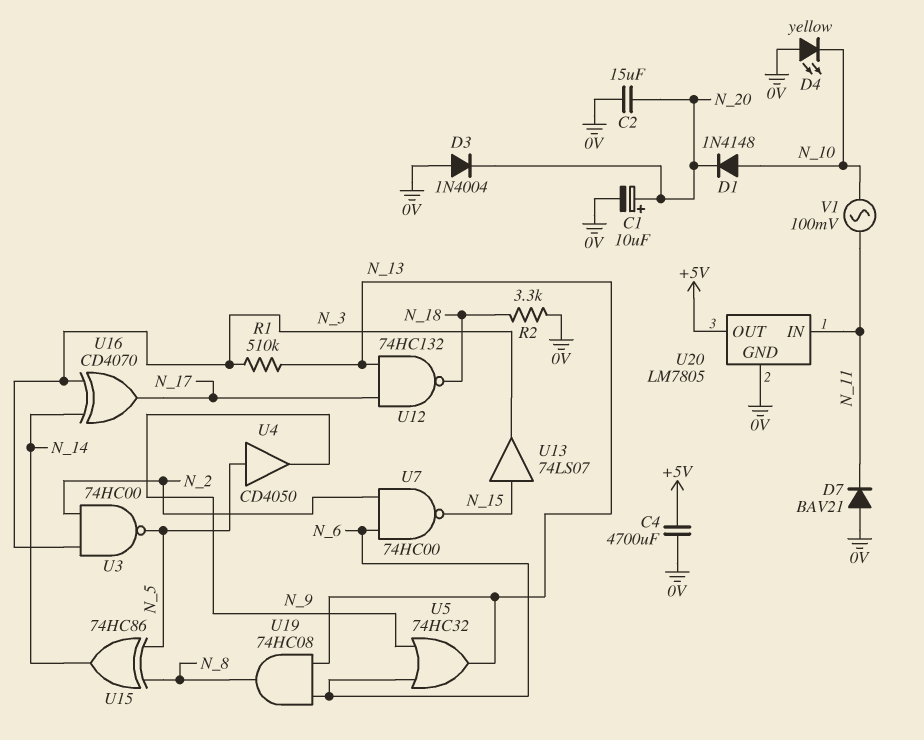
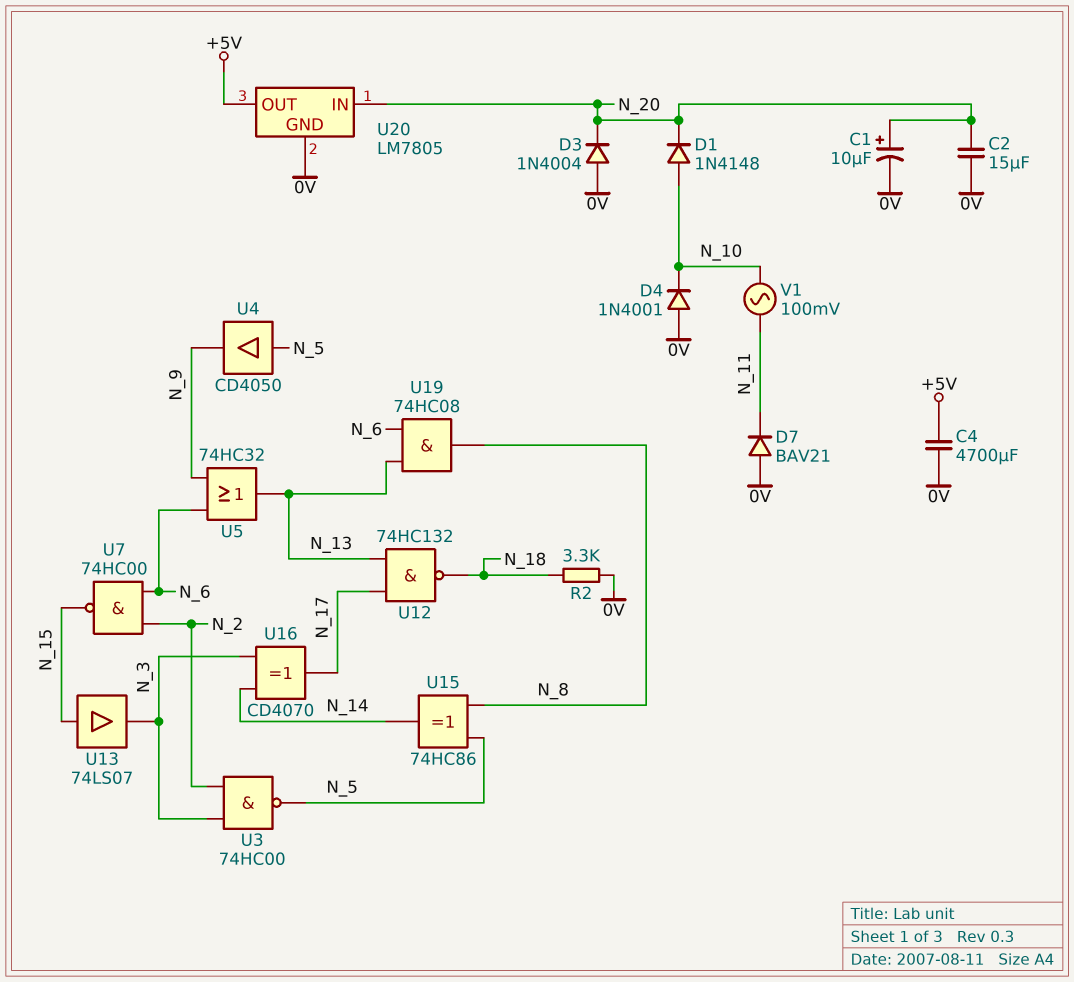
D4: LED yellow (A 0V, K N_10) -> diode 1N4001 (A 0V, K N_10)
R1: 510k (N_3, N_13) -> none
U20 pin IN: N_11 -> N_20

